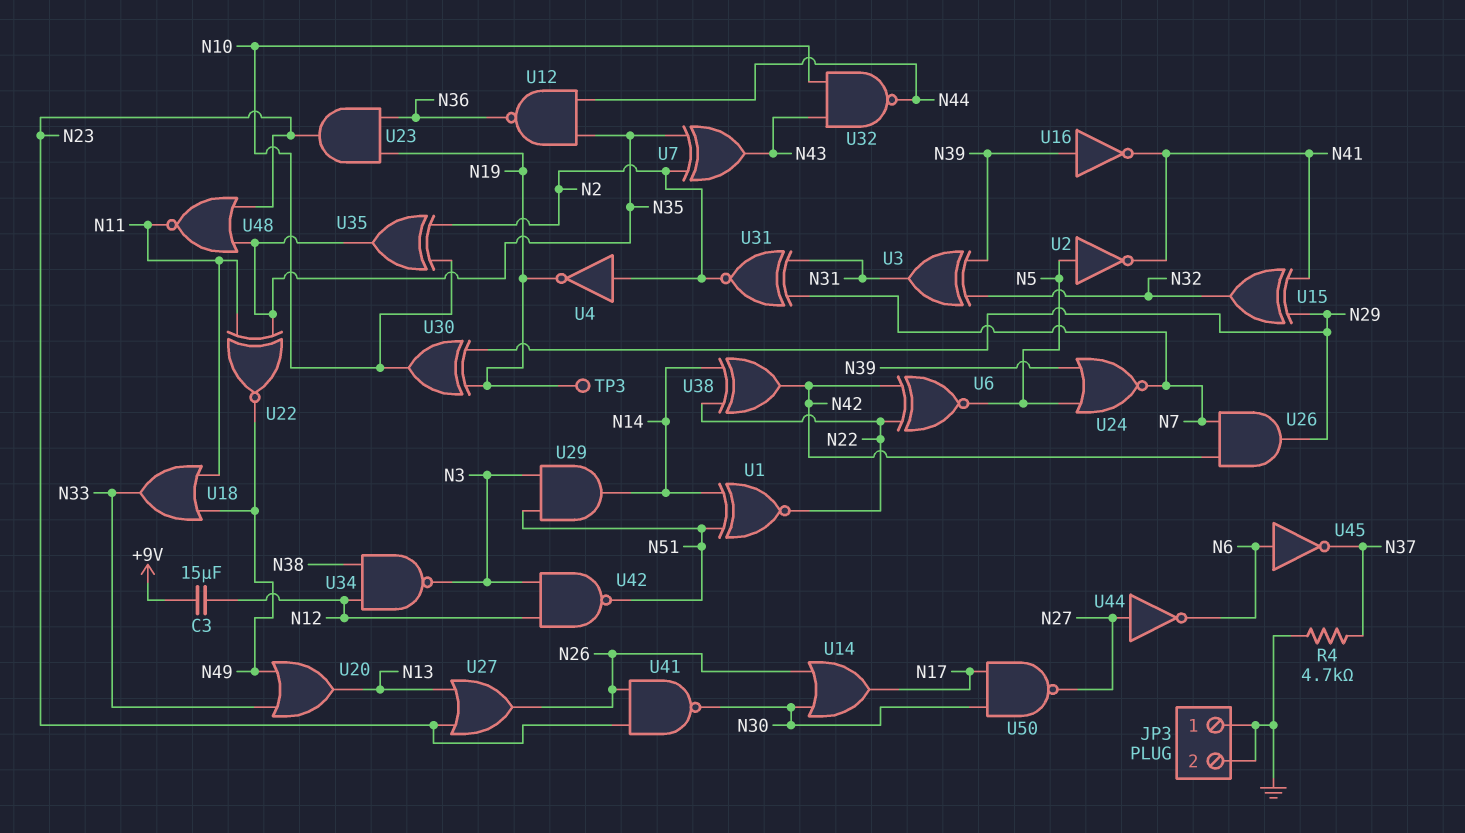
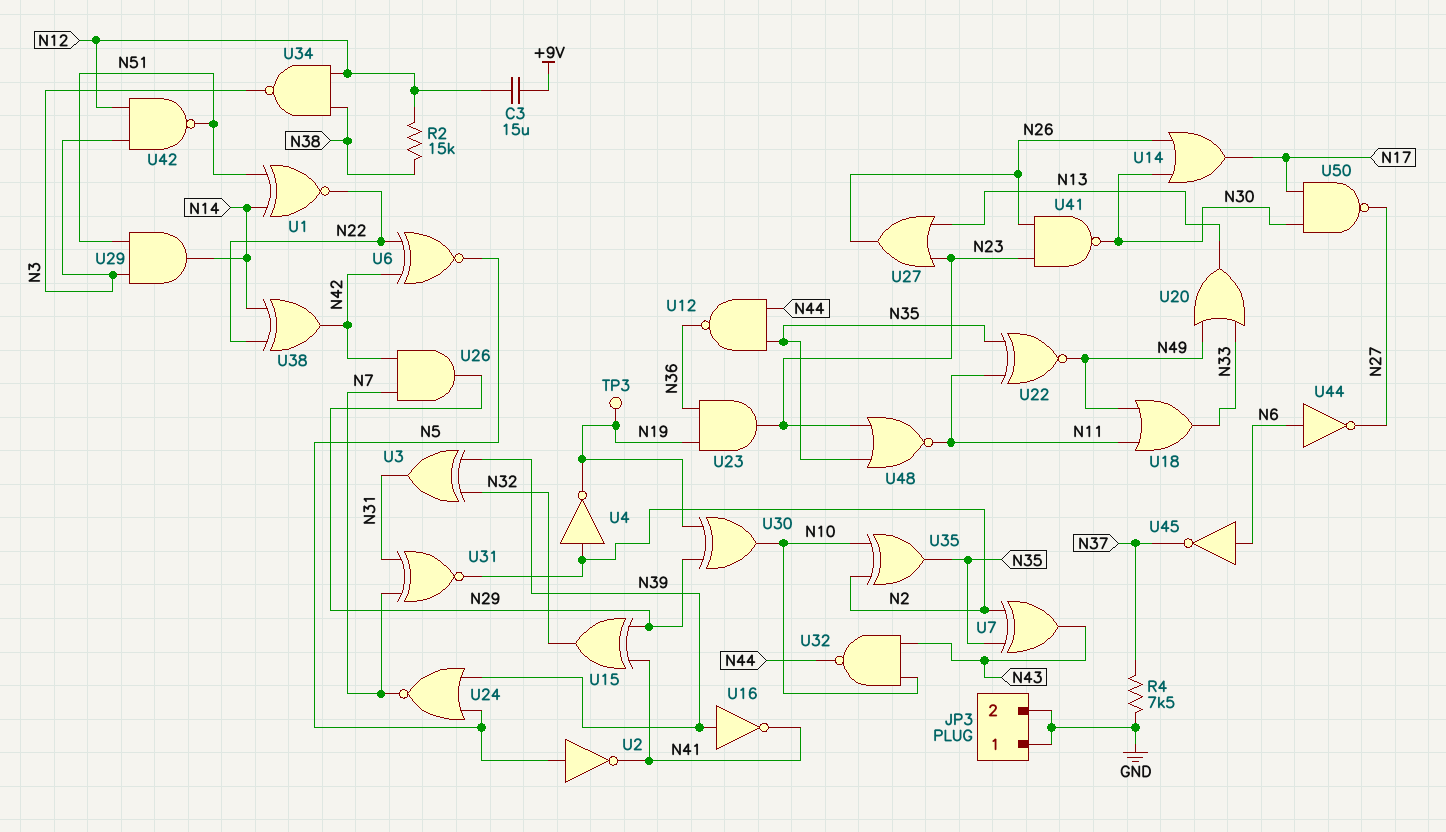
R2: none -> 15k (N12, N38)
R4: 4.7k (GND, N37) -> 7.5k (GND, N37)
U44: NOT (in N27, out N6) -> NOT (in N6, out N27)

